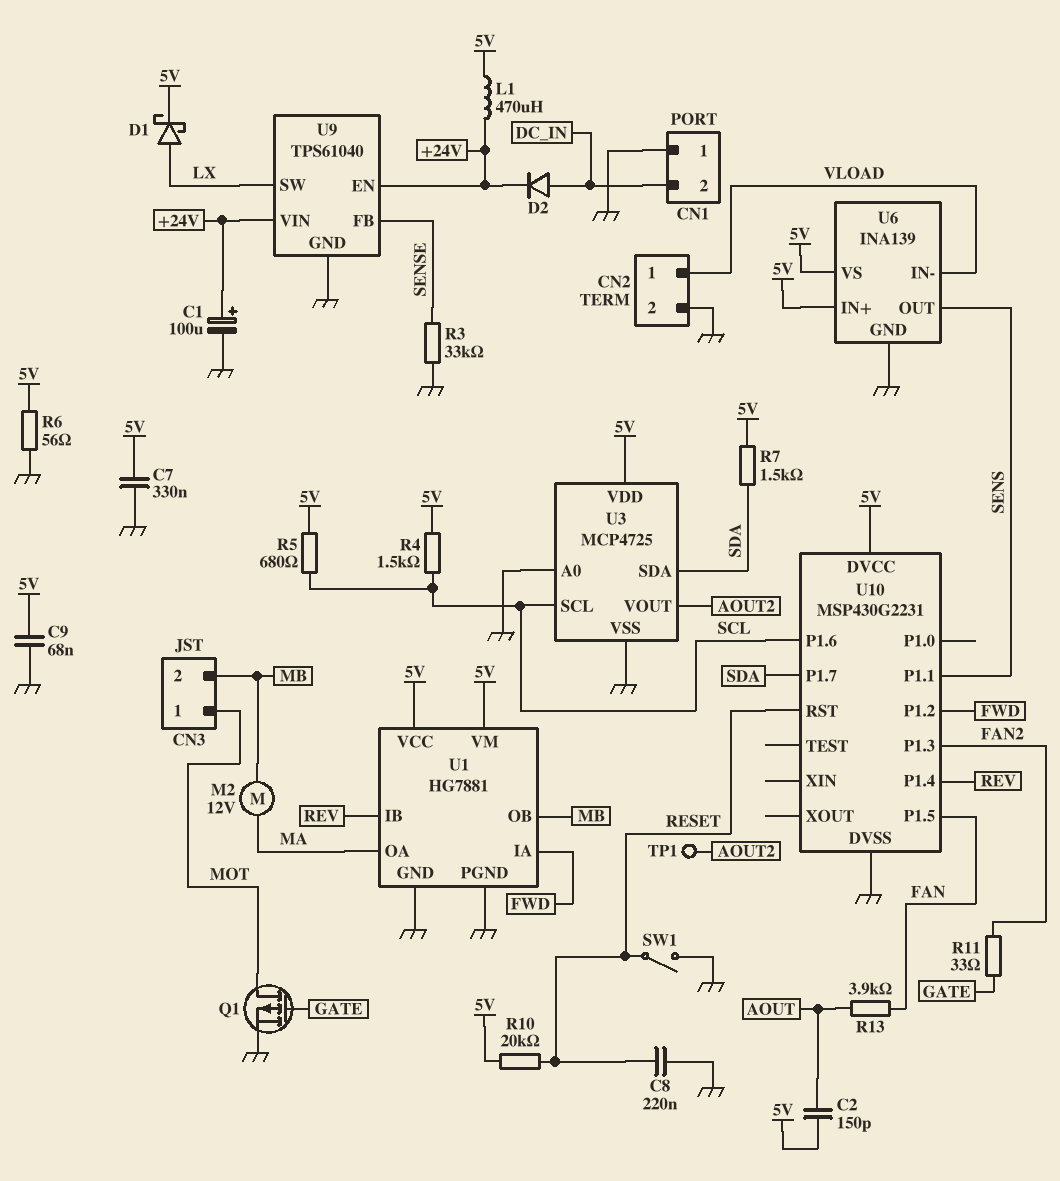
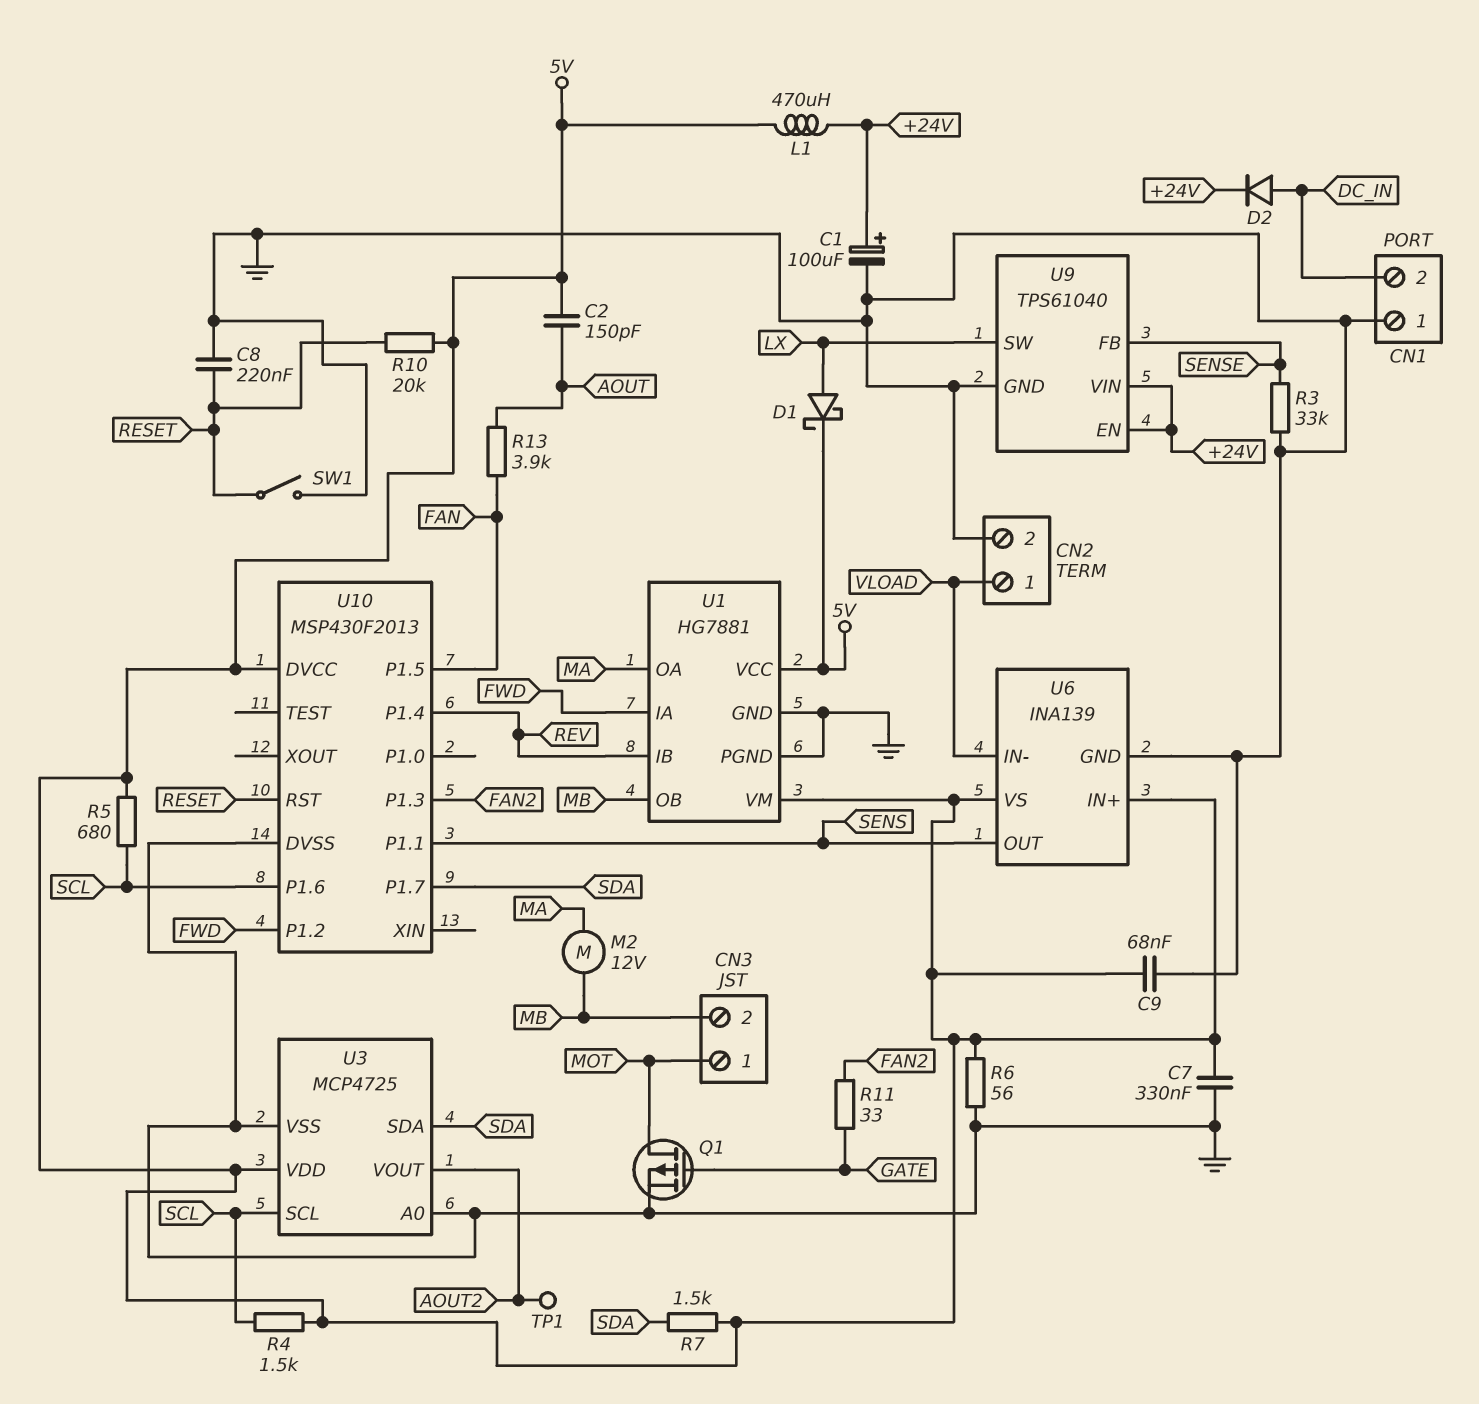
U10: MSP430G2231 -> MSP430F2013

